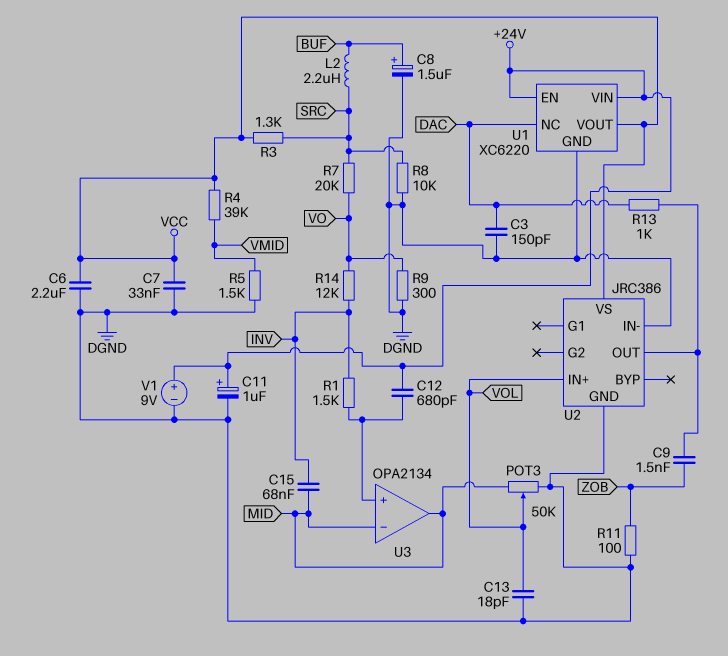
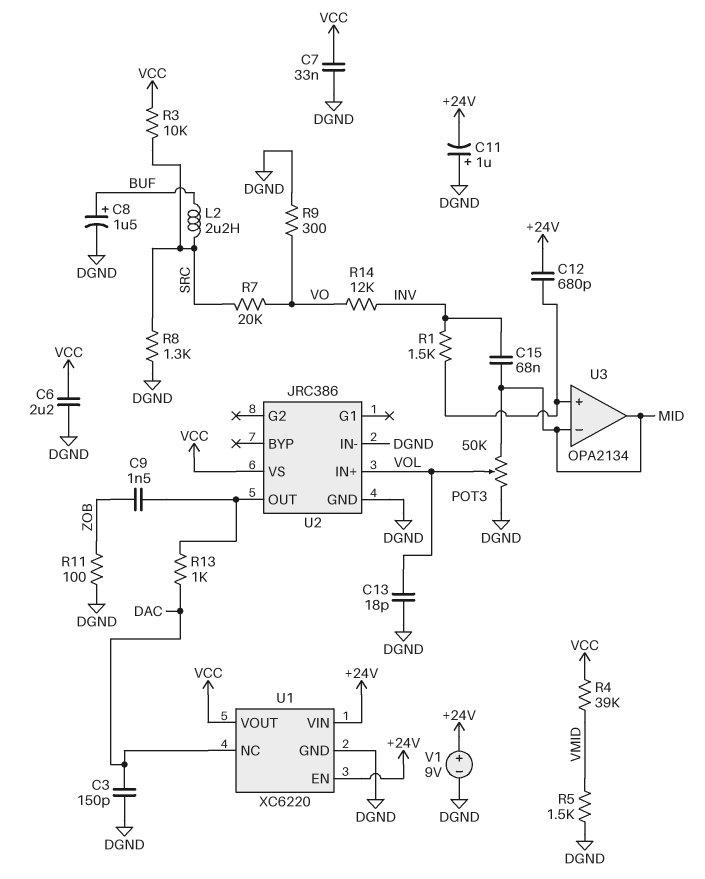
C11: 1uF (plus +24V, minus DGND) -> 1uF (plus DGND, minus +24V)
R3: 1.3k (SRC, VCC) -> 10k (SRC, VCC)
R8: 10k (DGND, SRC) -> 1.3k (DGND, SRC)

